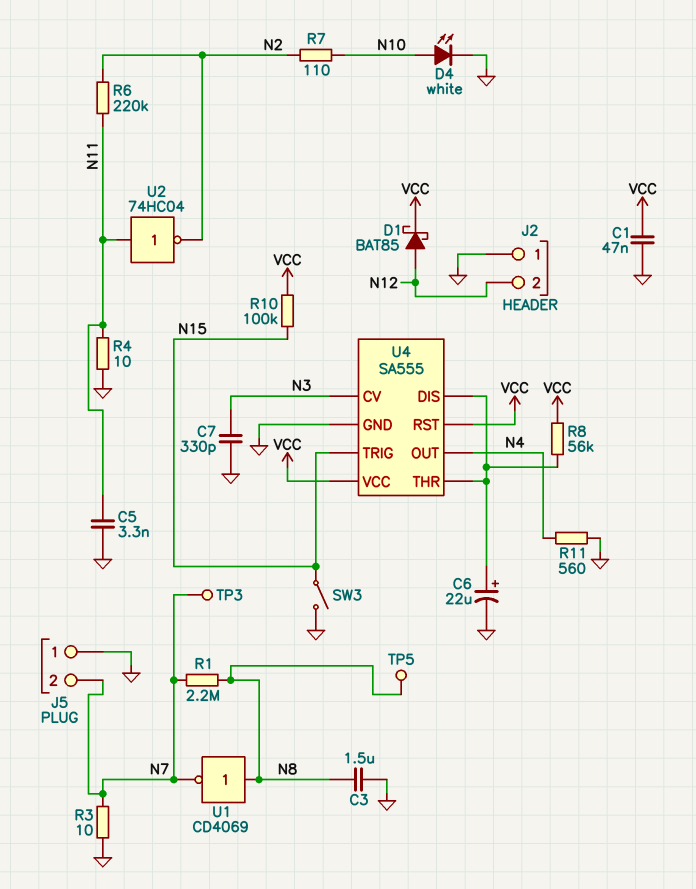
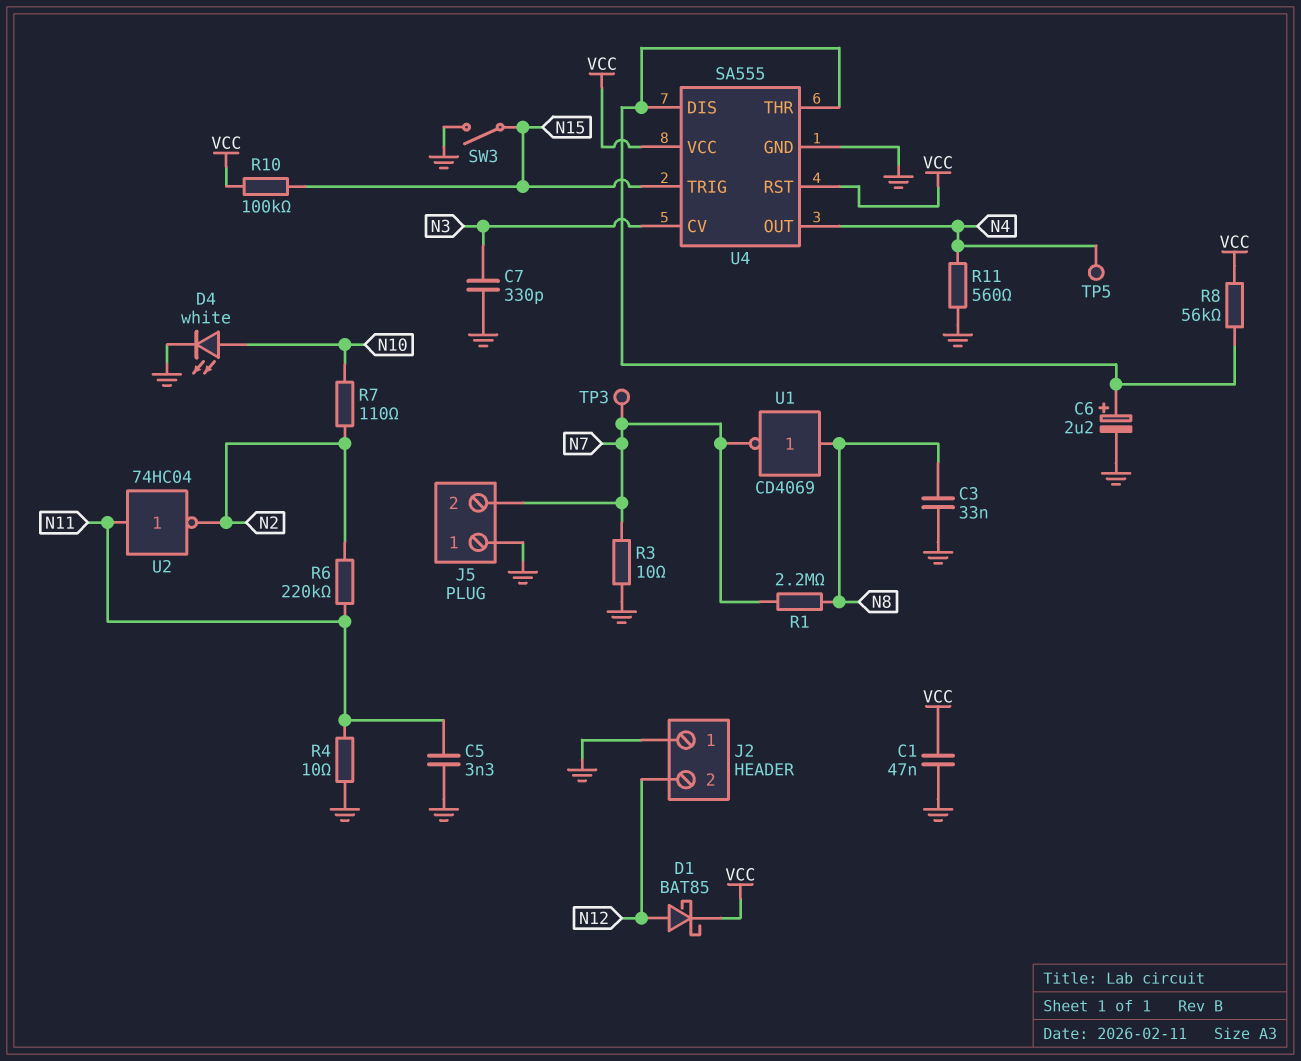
C3: 1.5uF (GND, N8) -> 33nF (GND, N8)
C6: 22uF (plus U4/DIS, minus GND) -> 2.2uF (plus U4/DIS, minus GND)
TP5: test point (N8) -> test point (N4)

